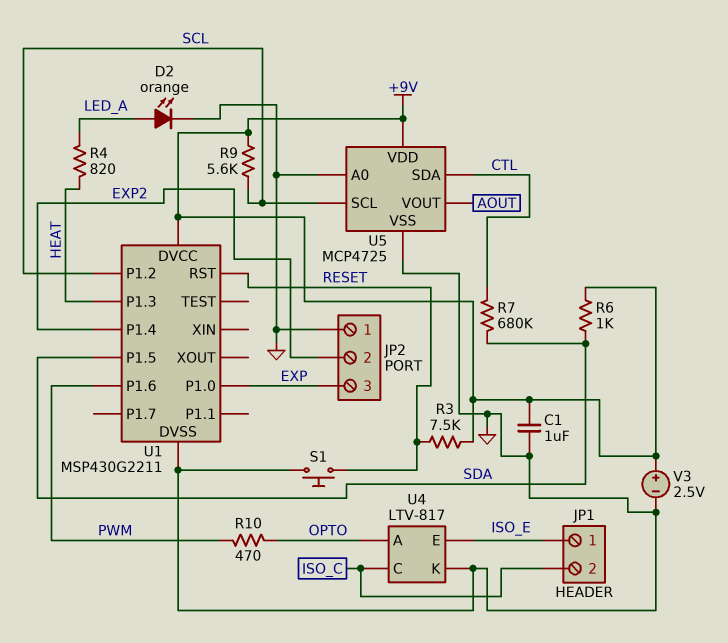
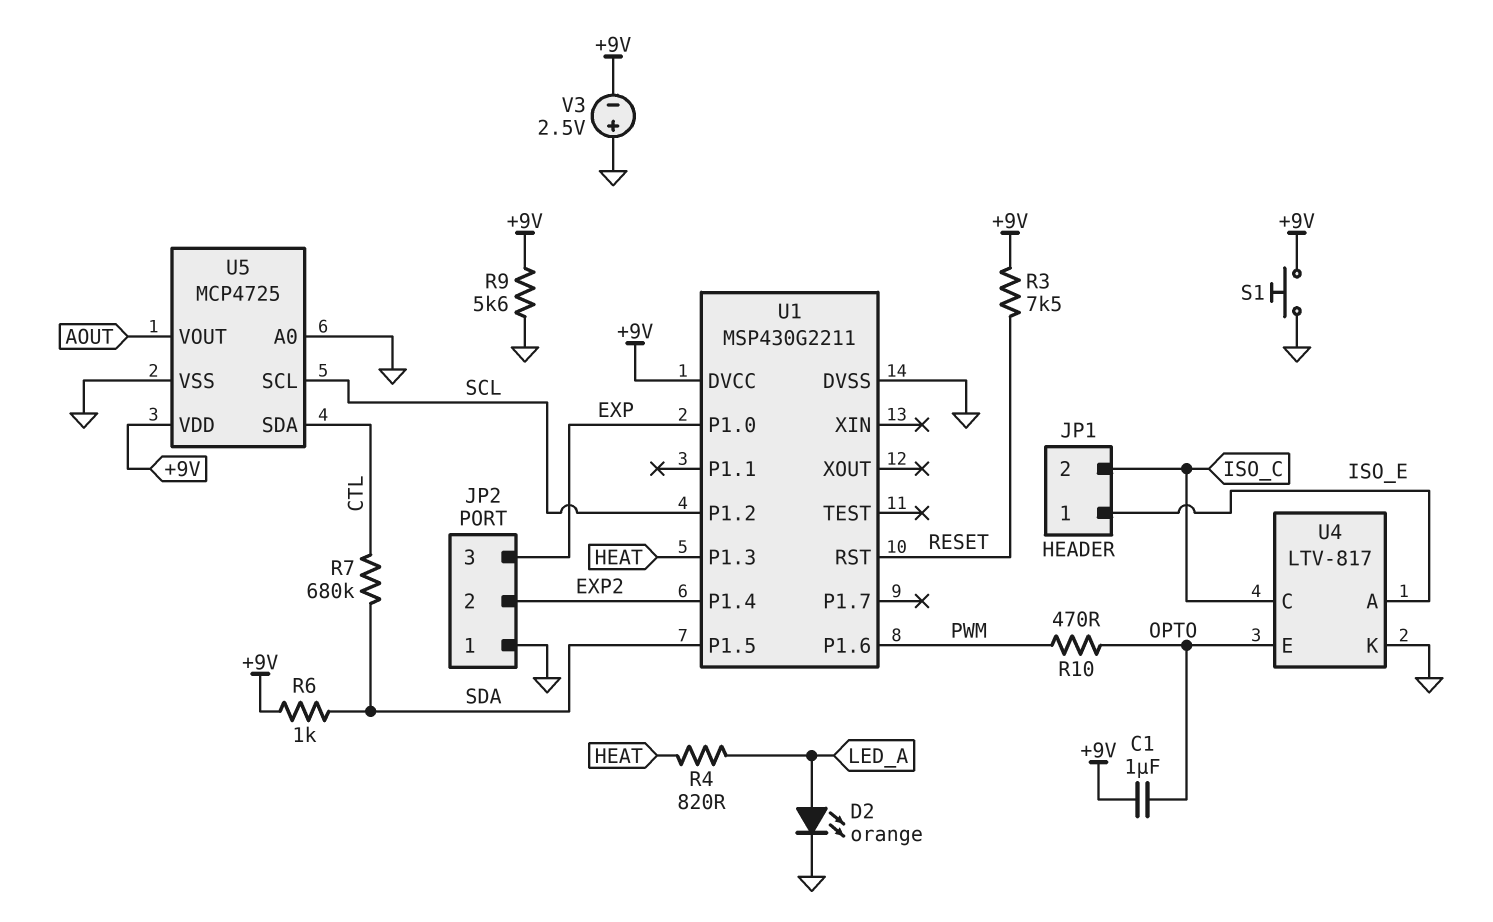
C1: 1uF (+9V, GND) -> 1uF (+9V, OPTO)
R9: 5.6k (+9V, SCL) -> 5.6k (+9V, GND)
S1: button (GND, RESET) -> button (+9V, GND)
U4 pin A: OPTO -> ISO_E
U4 pin E: ISO_E -> OPTO
V3: 2.5V (plus +9V, minus GND) -> 2.5V (plus GND, minus +9V)

